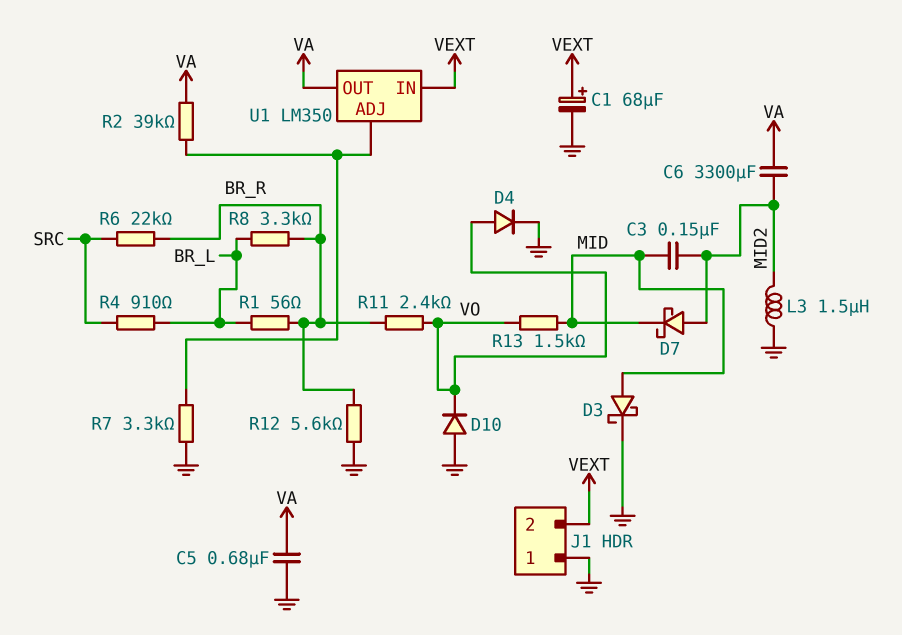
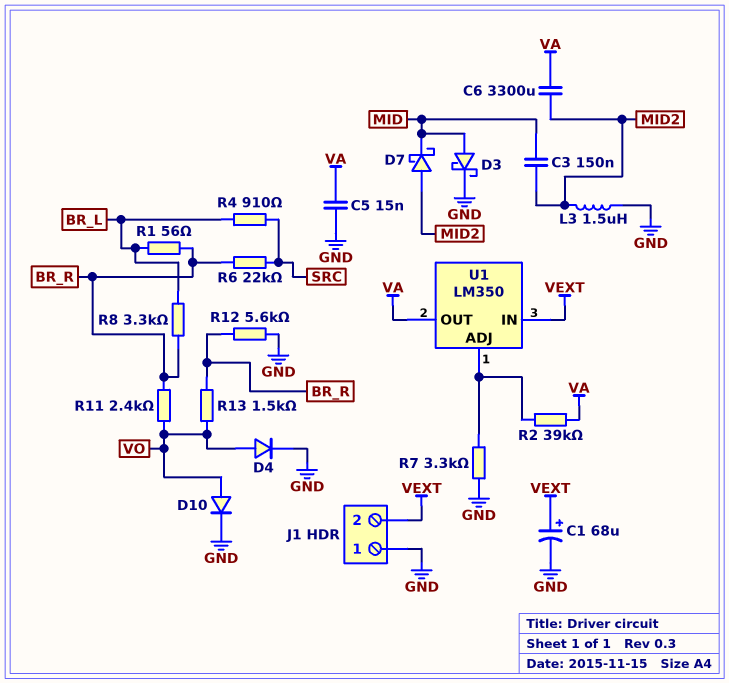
C5: 680nF (GND, VA) -> 15nF (GND, VA)
D10: diode (A GND, K VO) -> diode (A VO, K GND)
R13: 1.5k (MID, VO) -> 1.5k (BR_R, VO)

